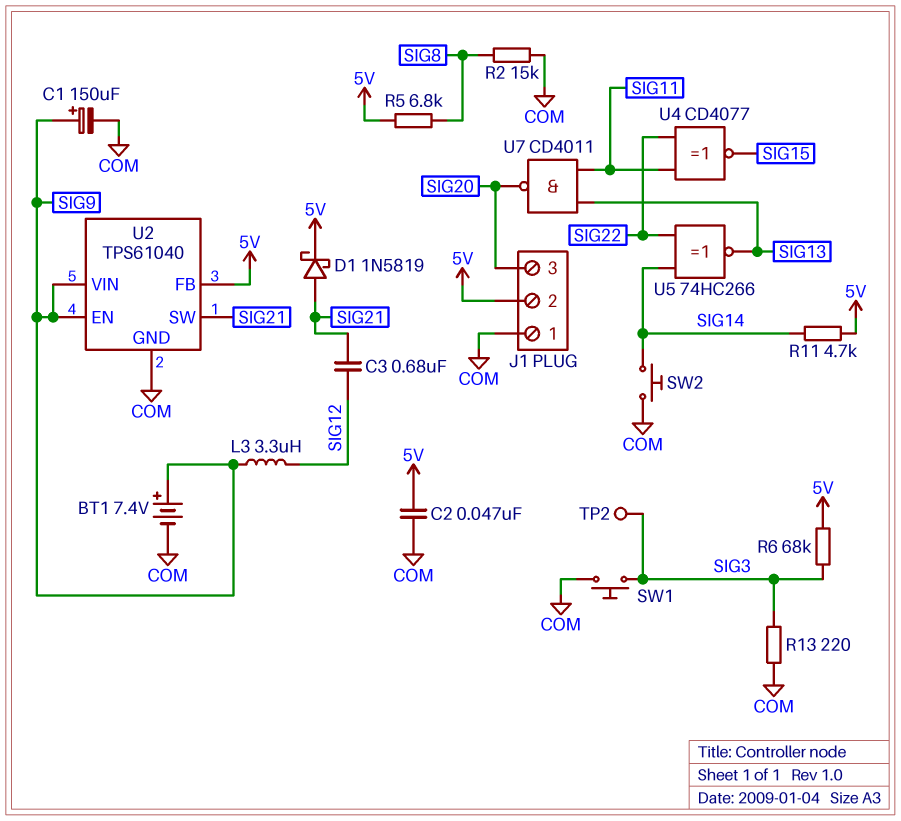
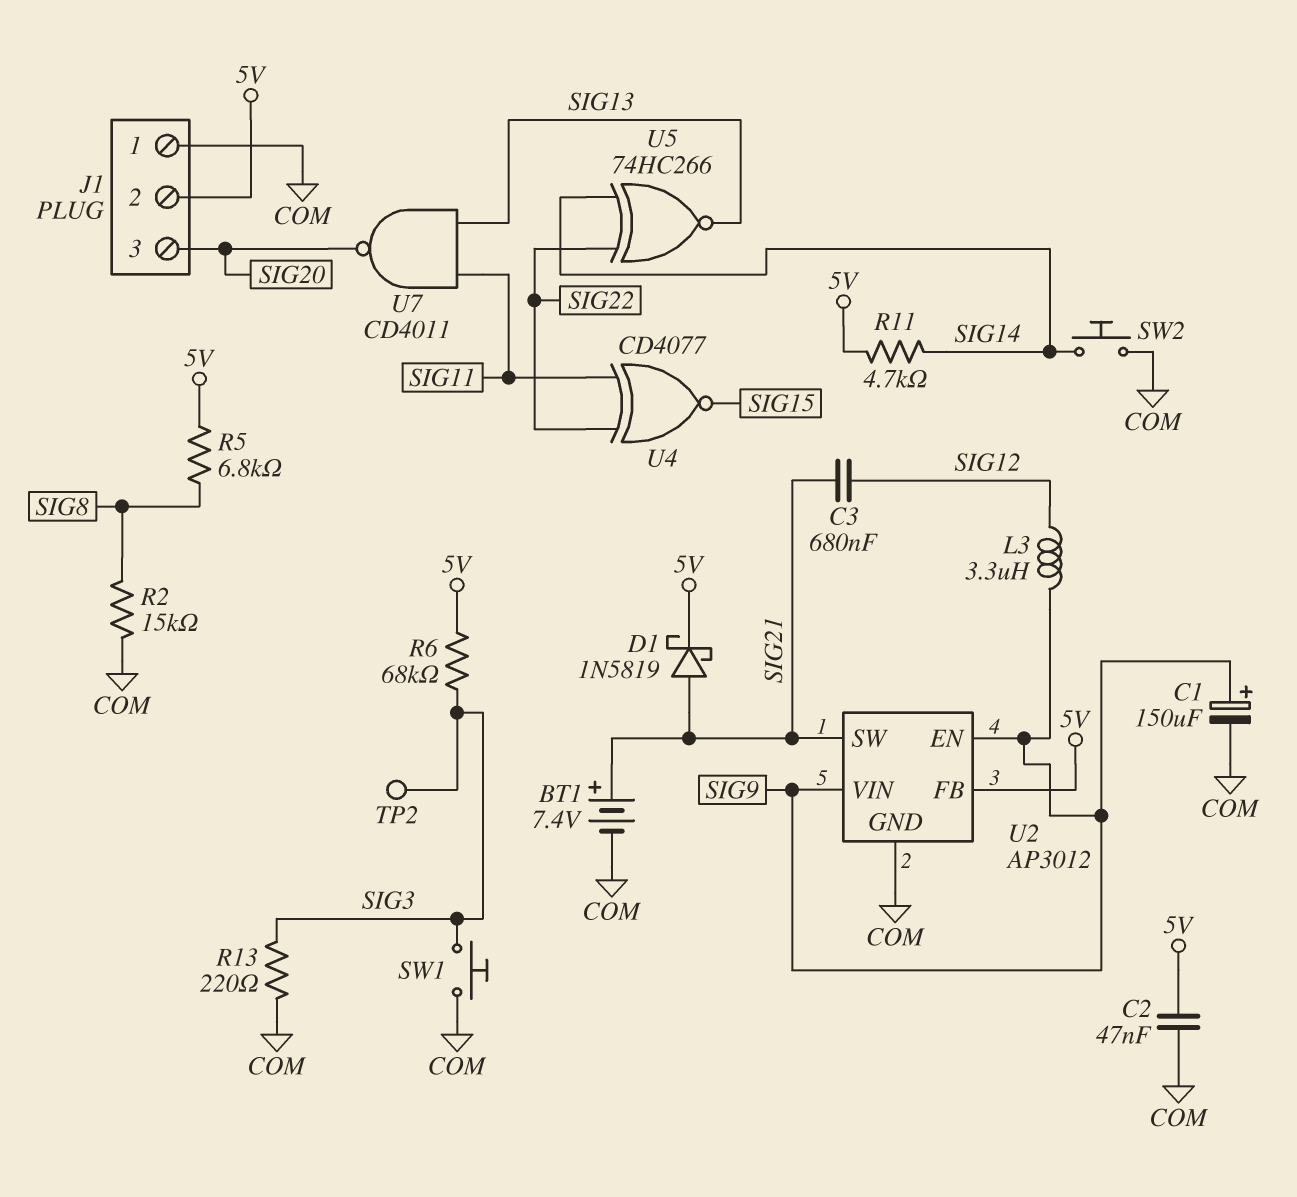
BT1: 7.4V (plus SIG9, minus COM) -> 7.4V (plus SIG21, minus COM)
U2: TPS61040 -> AP3012

